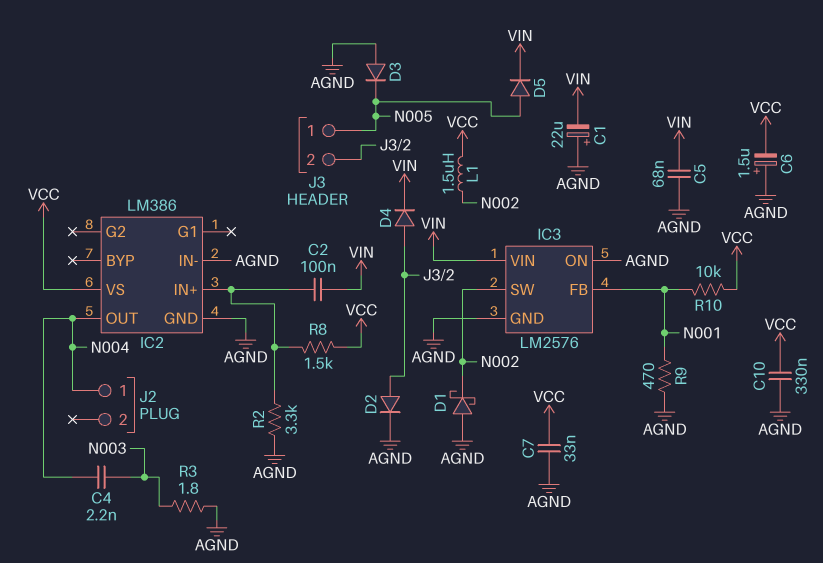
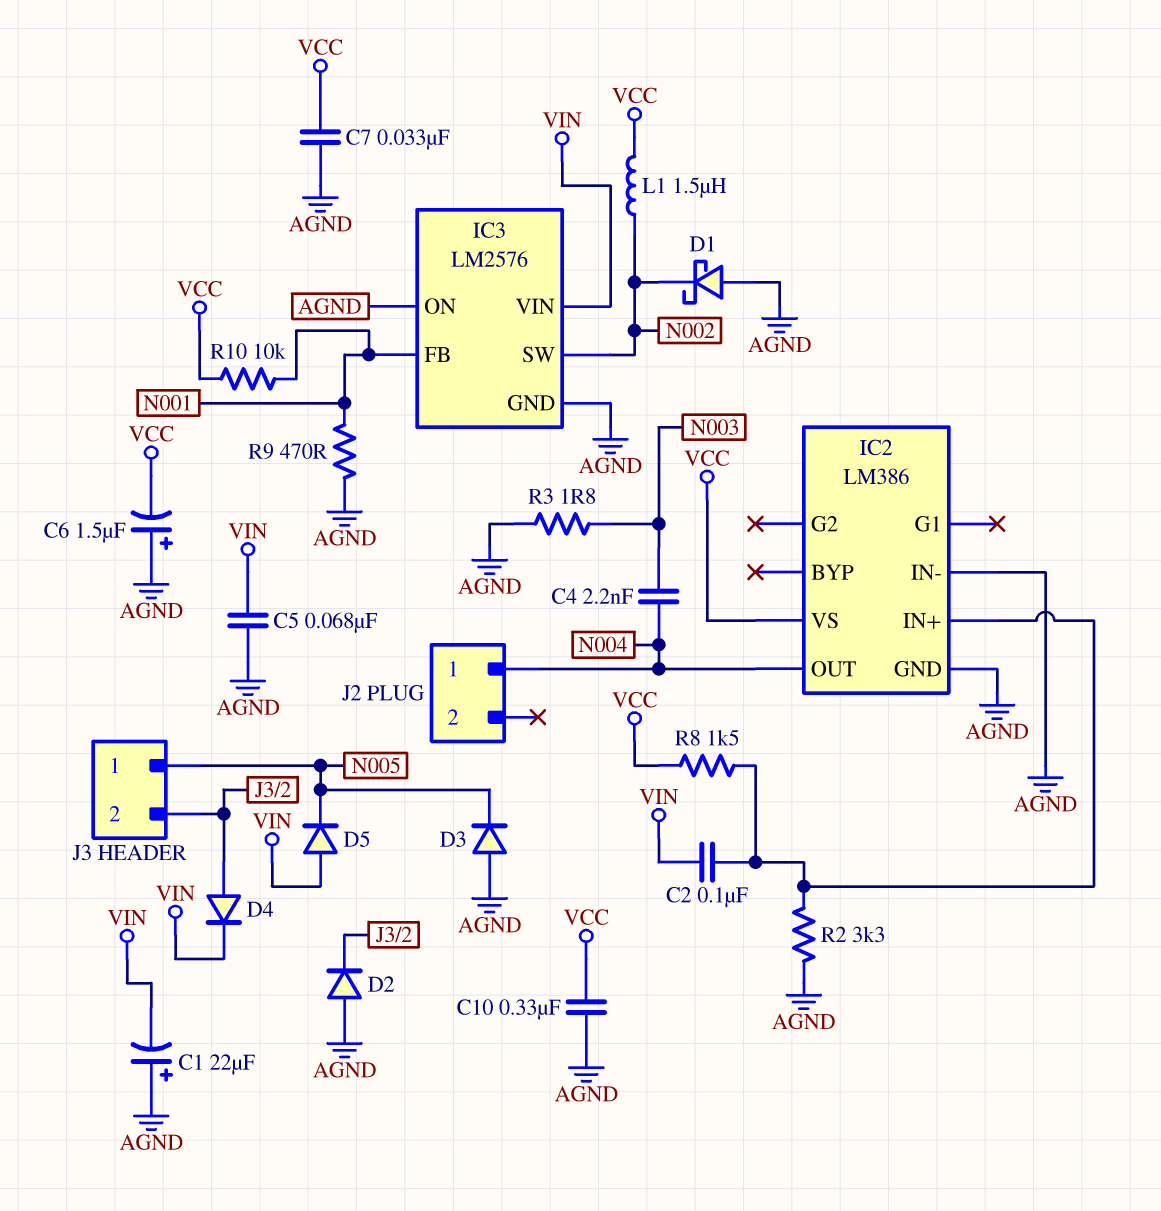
D2: diode (A J3/2, K AGND) -> diode (A AGND, K J3/2)
D5: diode (A N005, K VIN) -> diode (A VIN, K N005)

